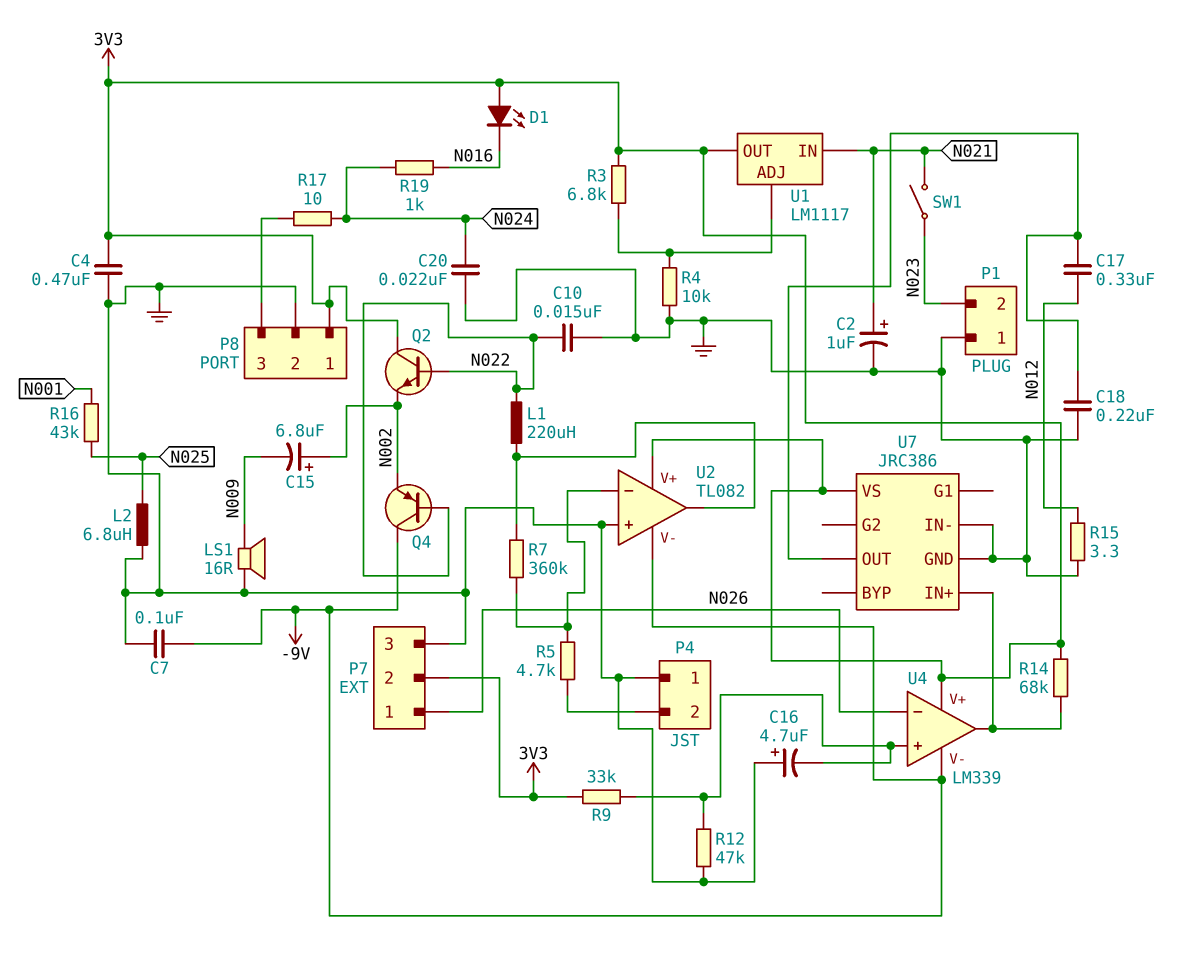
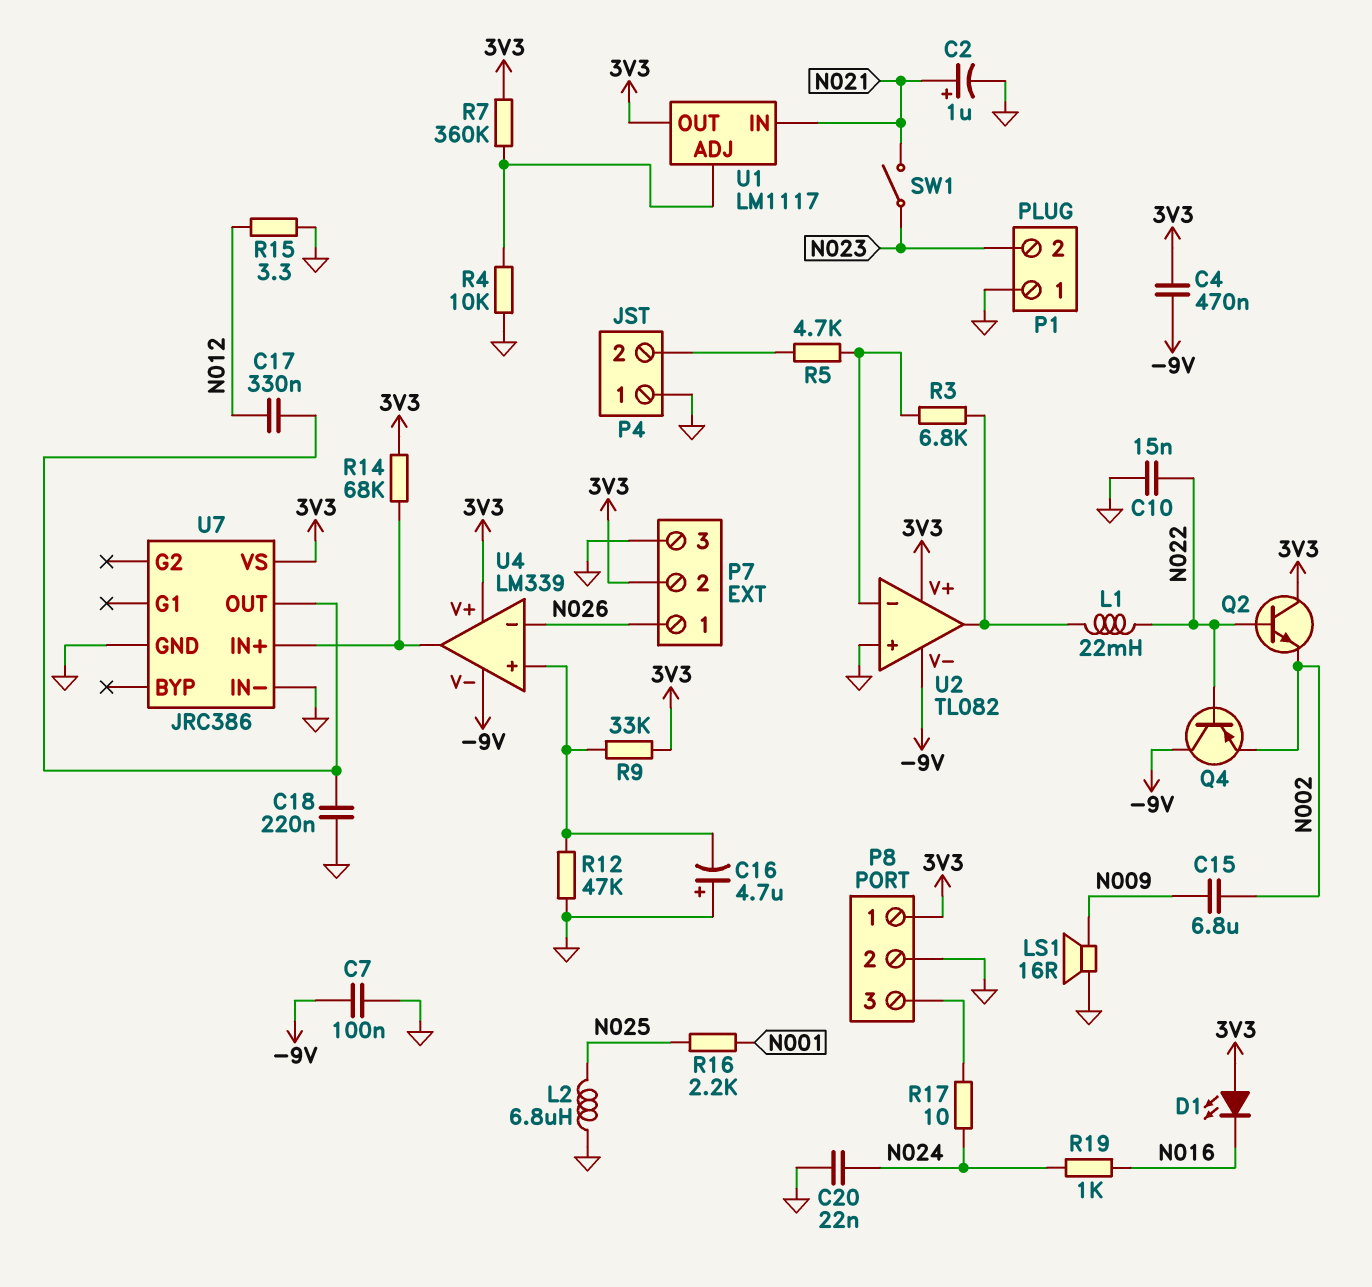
C4: 470nF (3V3, GND) -> 470nF (-9V, 3V3)
C15: 6.8uF (plus N002, minus N009) -> 6.8uF (N002, N009)
L1: 220uH (N022, U2/out) -> 22mH (N022, U2/out)
R3: 6.8k (3V3, U1/ADJ) -> 6.8k (U2/in-, U2/out)
R7: 360k (U2/in-, U2/out) -> 360k (3V3, U1/ADJ)
R16: 43k (N001, N025) -> 2.2k (N001, N025)

